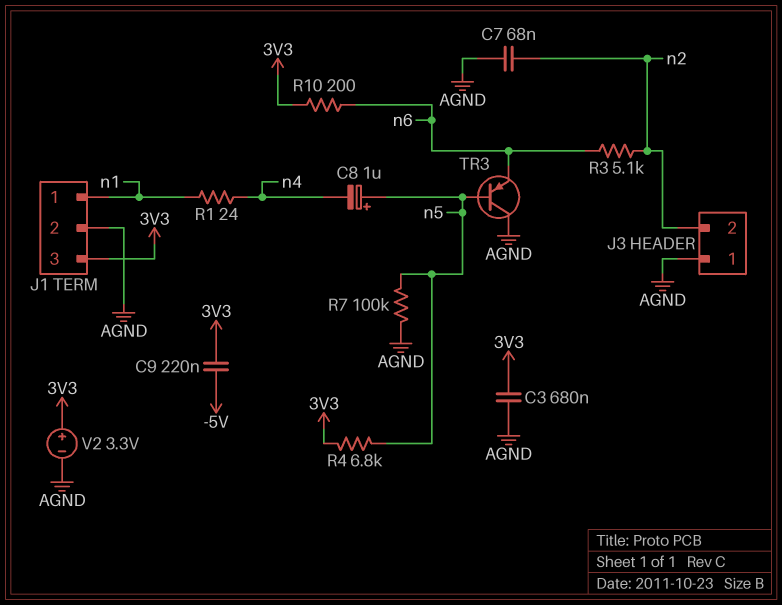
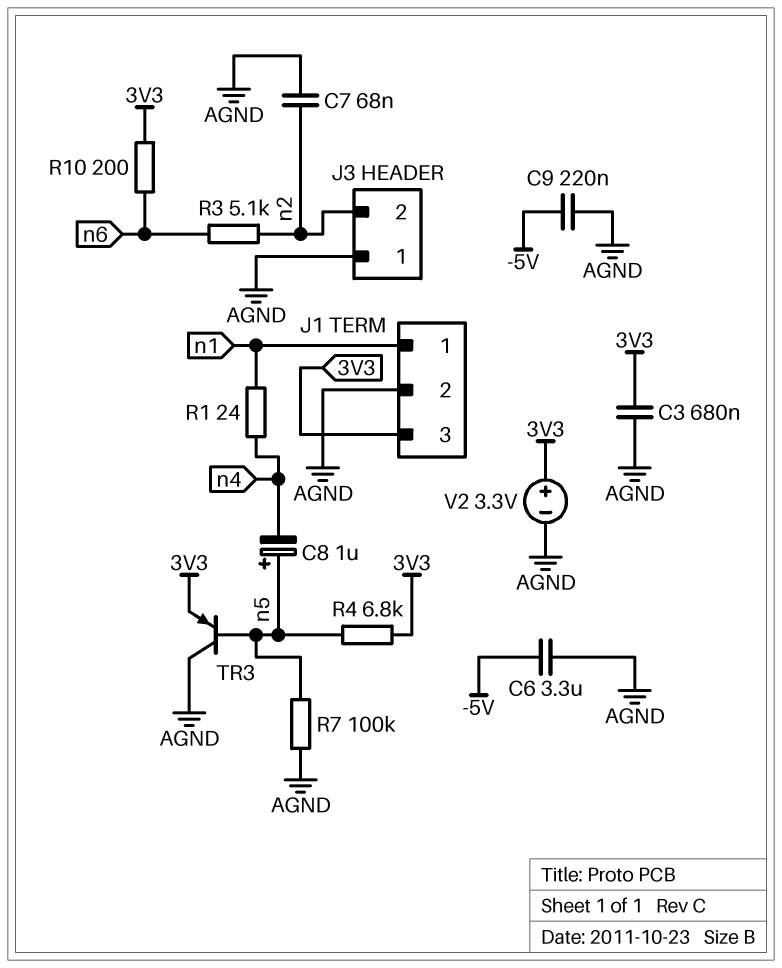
C6: none -> 3.3uF (-5V, AGND)
C9: 220nF (-5V, 3V3) -> 220nF (-5V, AGND)
TR3: PNP (B n5, C AGND, E n6) -> PNP (B n5, C AGND, E 3V3)

